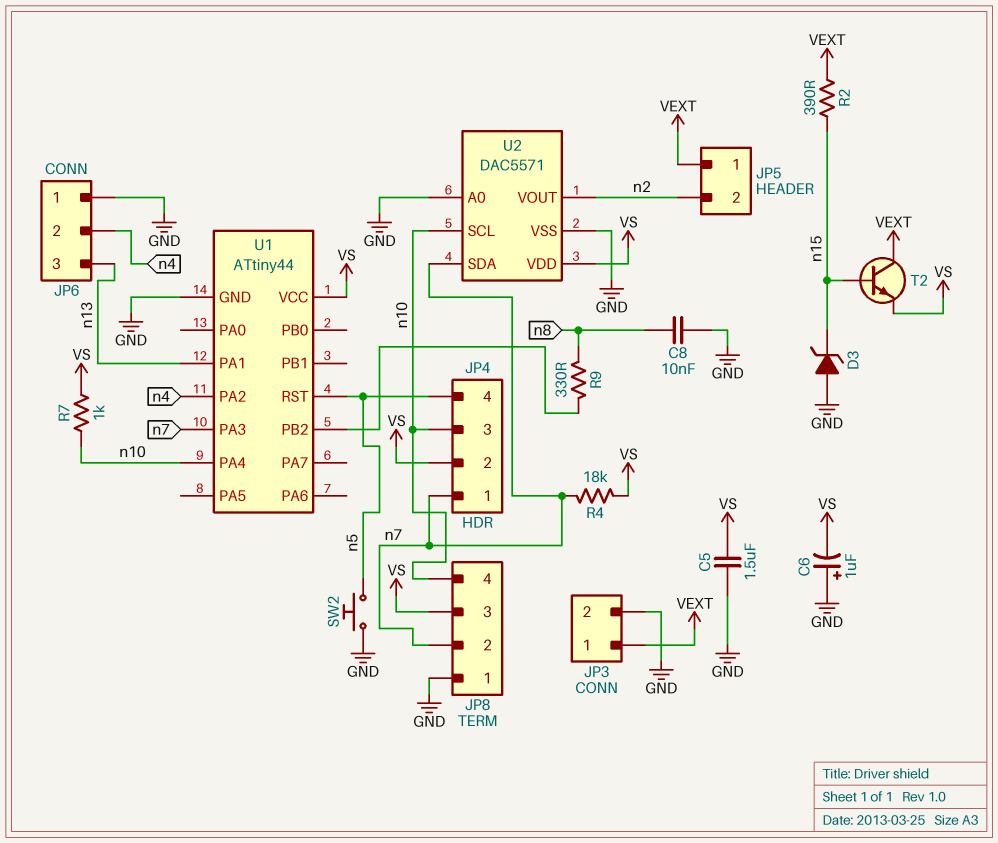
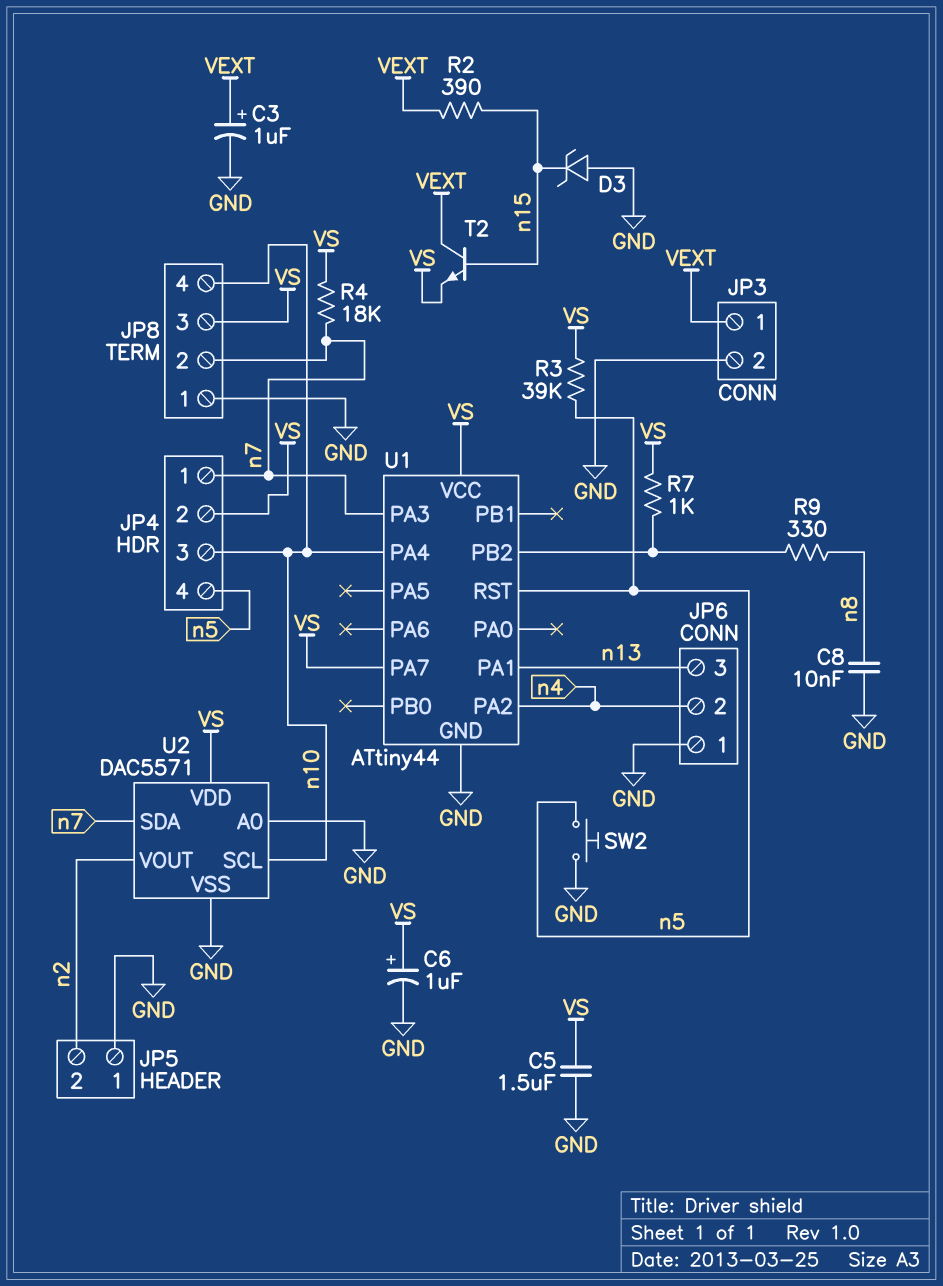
C3: none -> 1uF (plus VEXT, minus GND)
C6: 1uF (plus GND, minus VS) -> 1uF (plus VS, minus GND)
JP5 pin 1: VEXT -> GND
R3: none -> 39k (VS, n5)
R7: 1k (VS, n10) -> 1k (U1/PB2, VS)
U1 pin PA7: none -> VS

